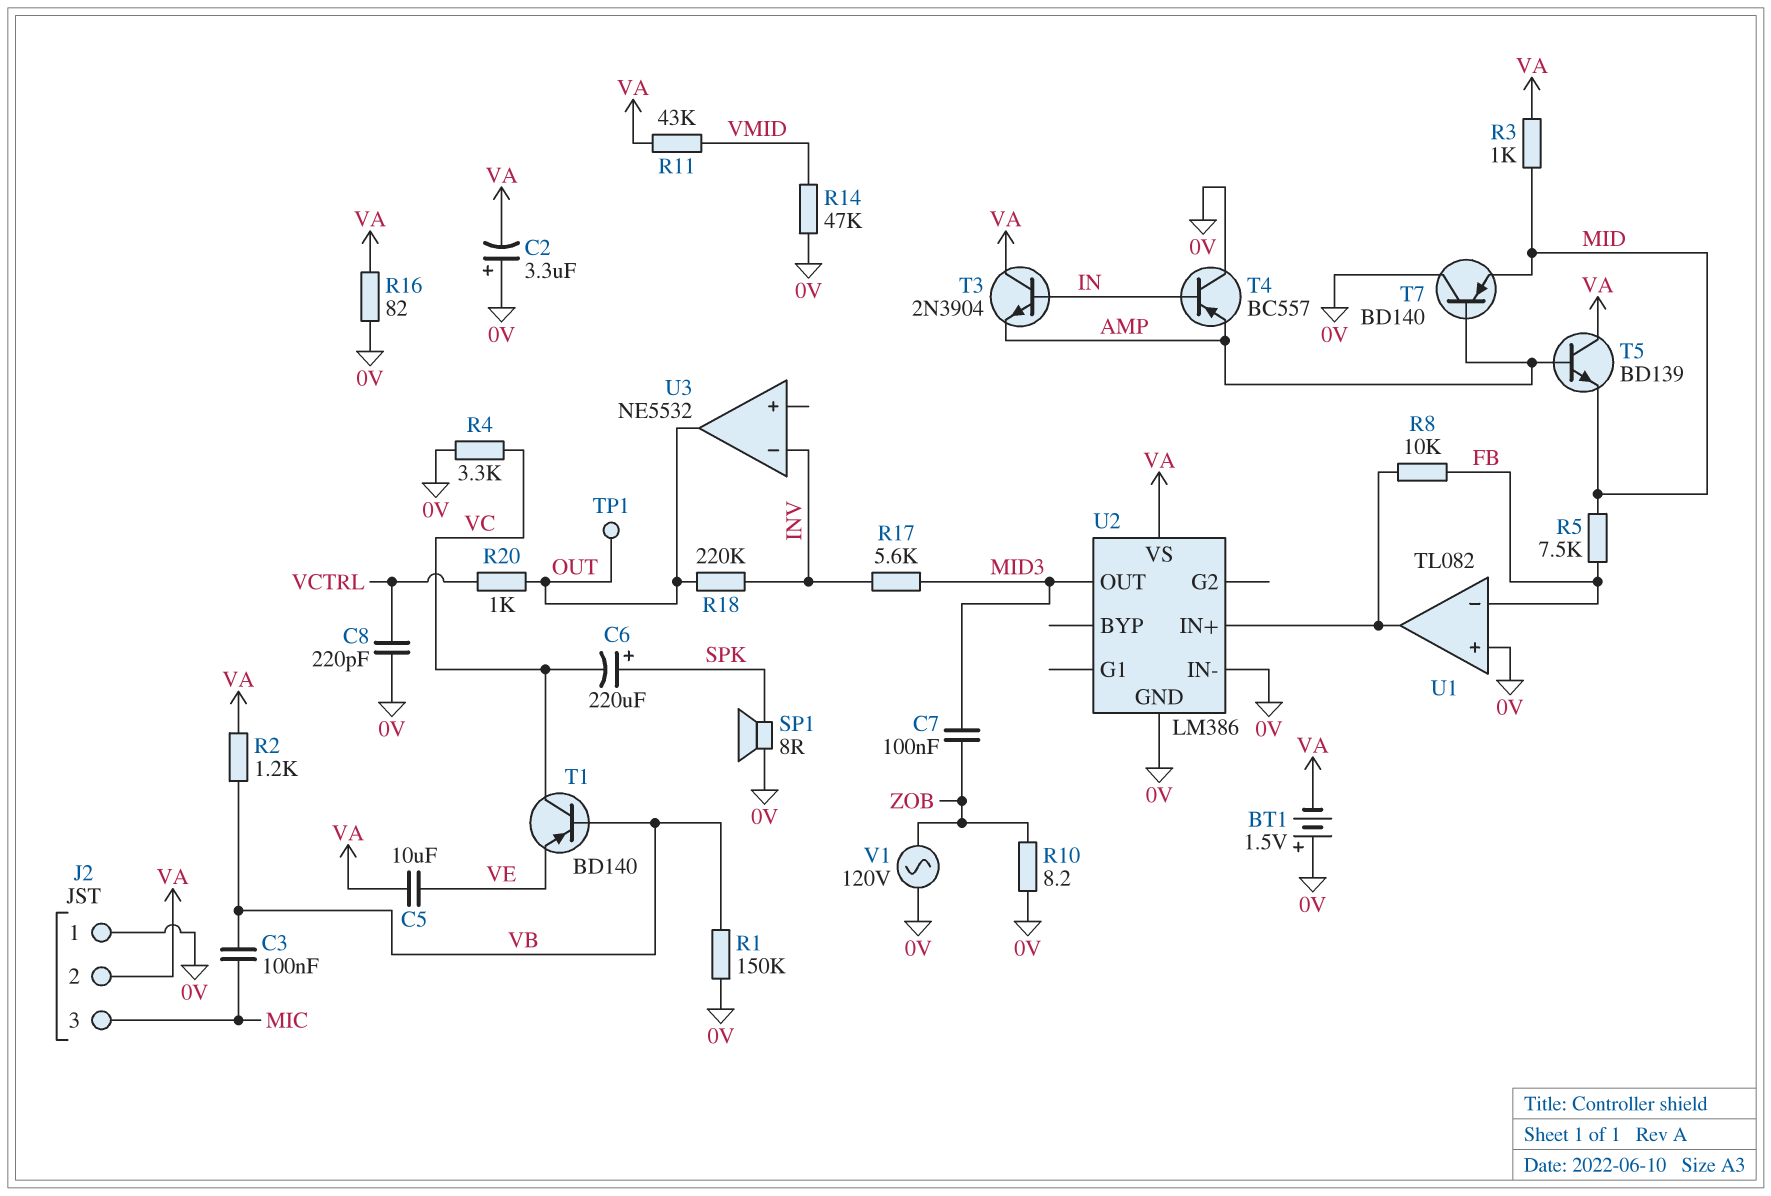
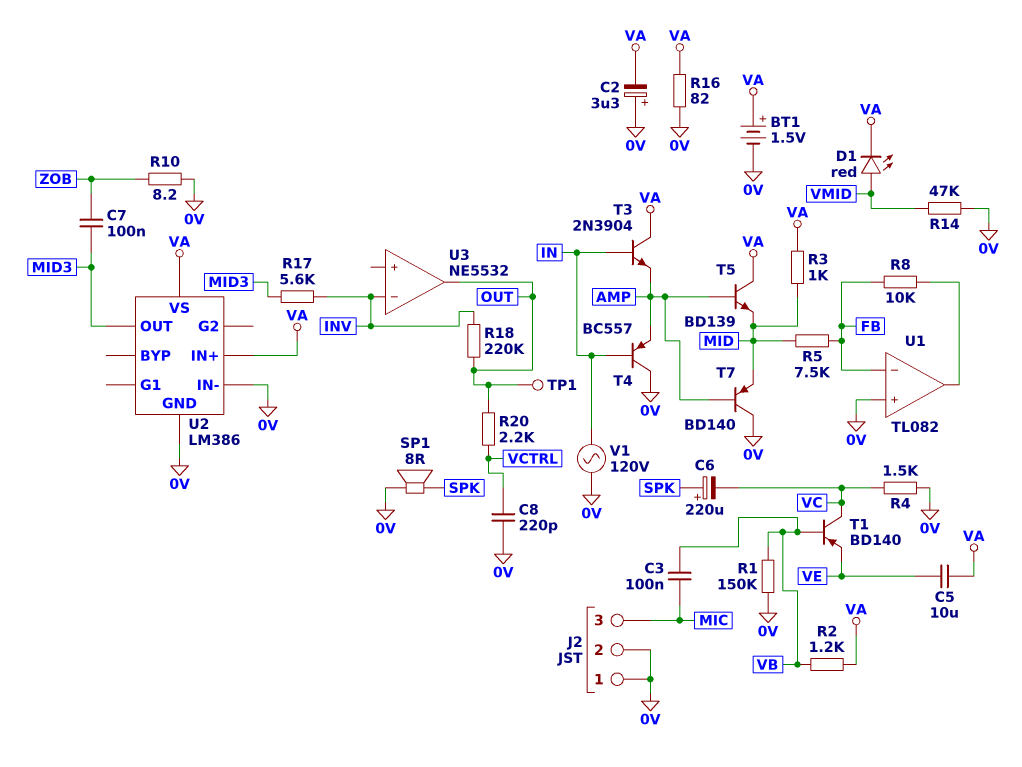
BT1: 1.5V (plus 0V, minus VA) -> 1.5V (plus VA, minus 0V)
D1: none -> LED red (A VMID, K VA)
J2 pin 2: VA -> 0V
R4: 3.3k (0V, VC) -> 1.5k (0V, VC)
R11: 43k (VA, VMID) -> none
R20: 1k (OUT, VCTRL) -> 2.2k (OUT, VCTRL)
U2 pin IN+: U1/out -> VA
V1: AC 120V (0V, ZOB) -> AC 120V (0V, IN)

